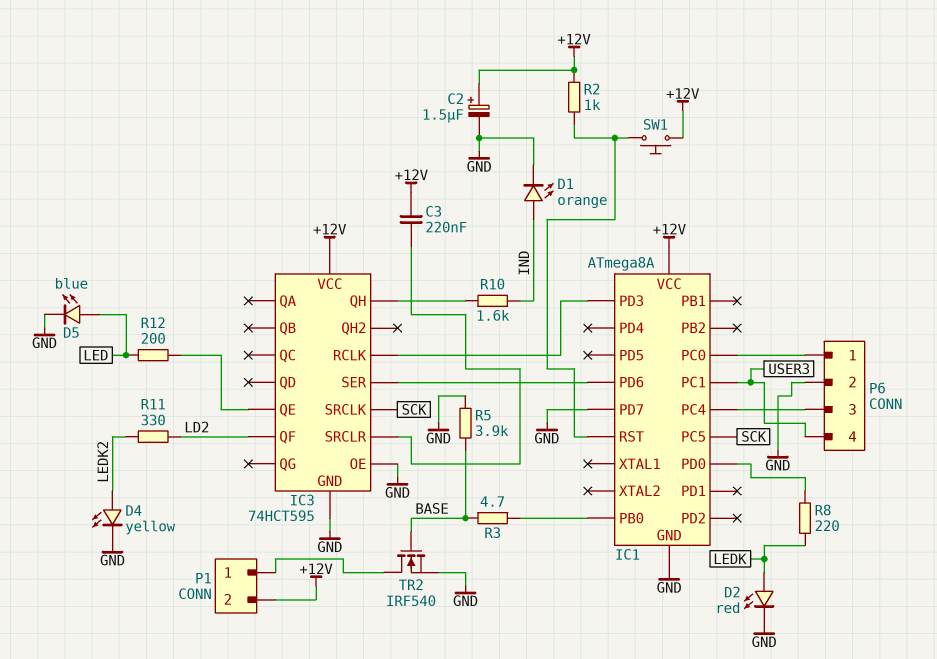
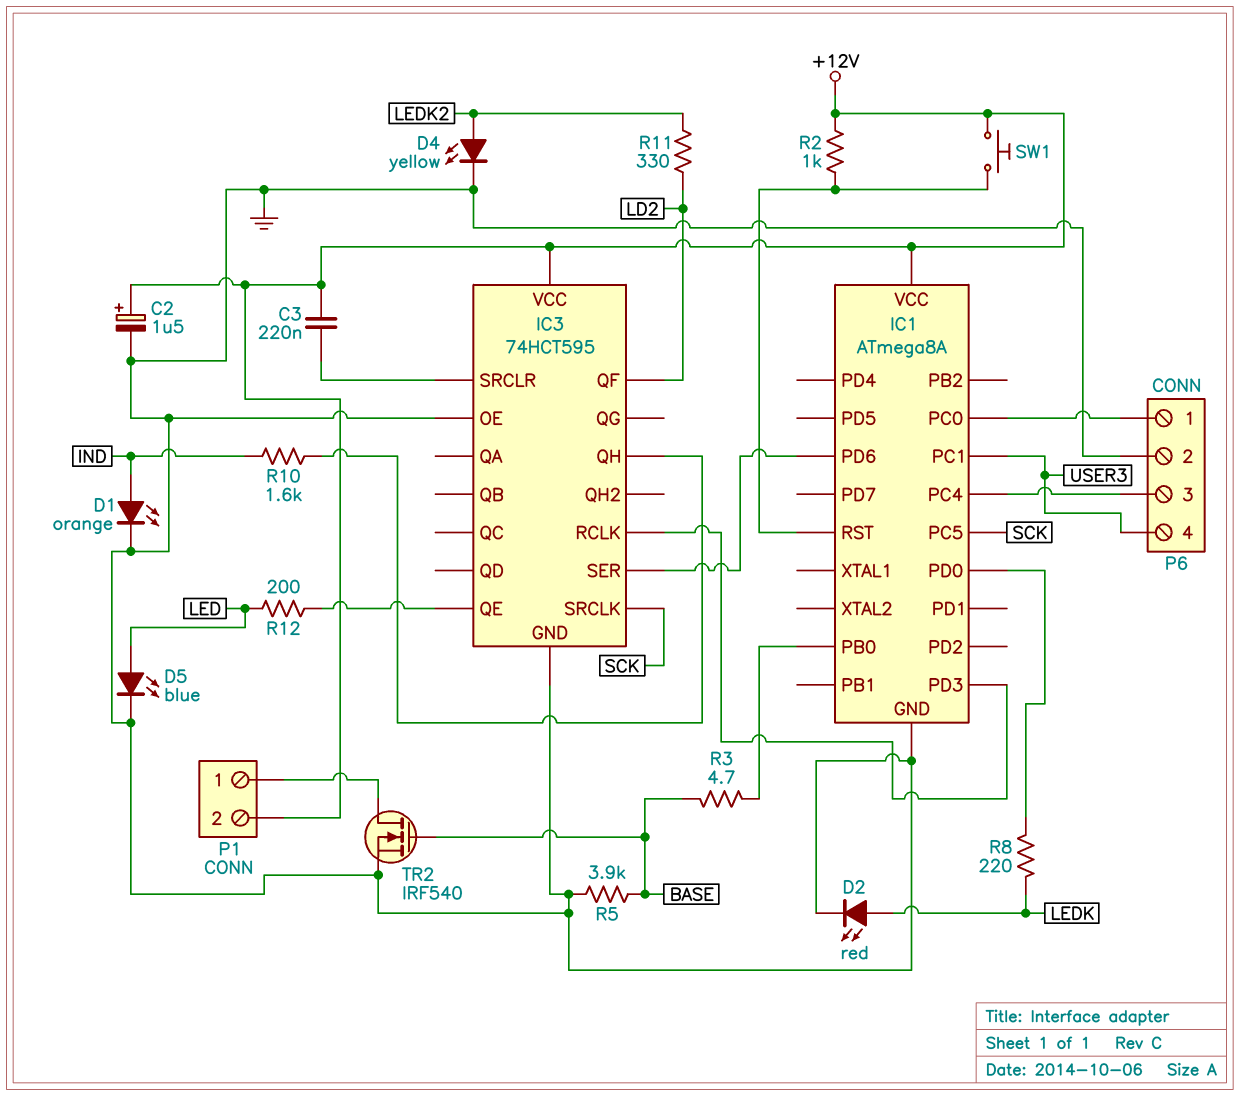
IC1 pin PD7: GND -> none

